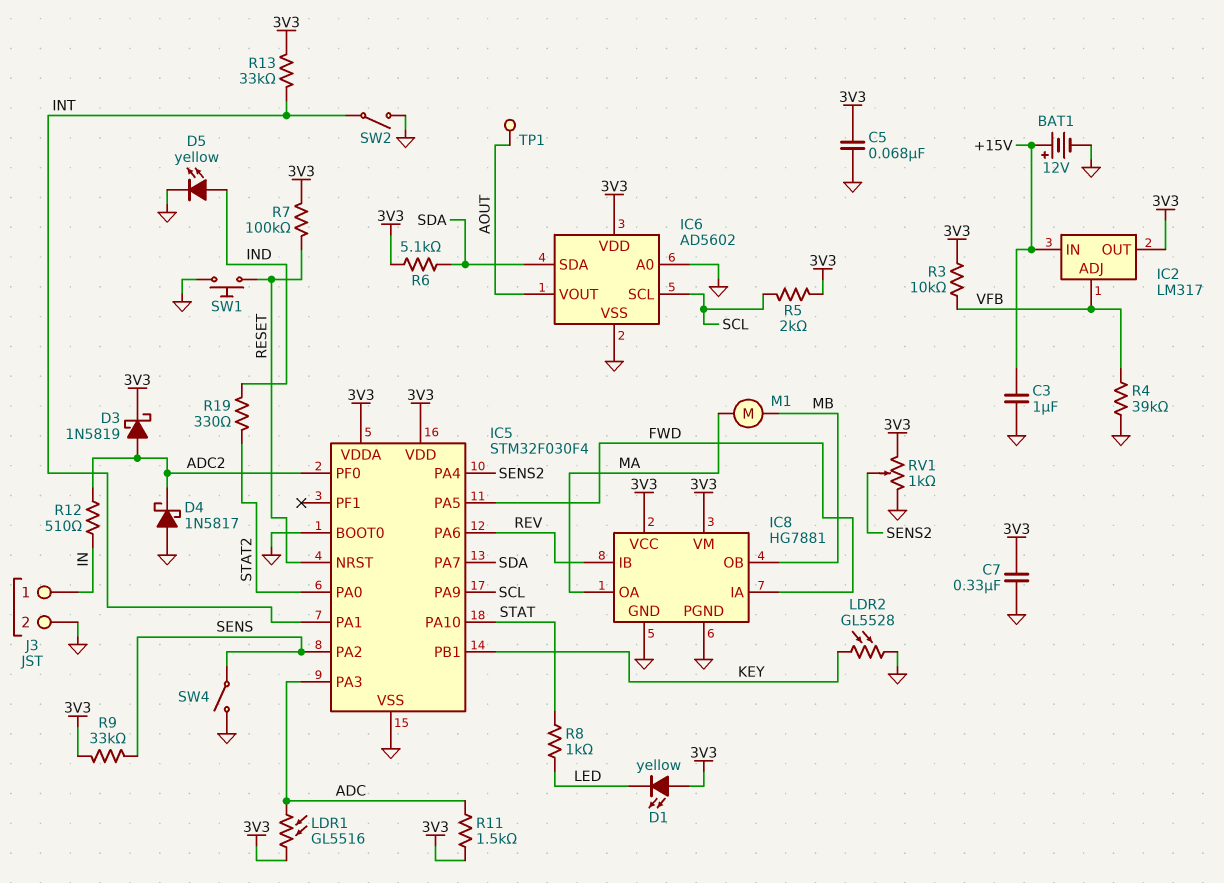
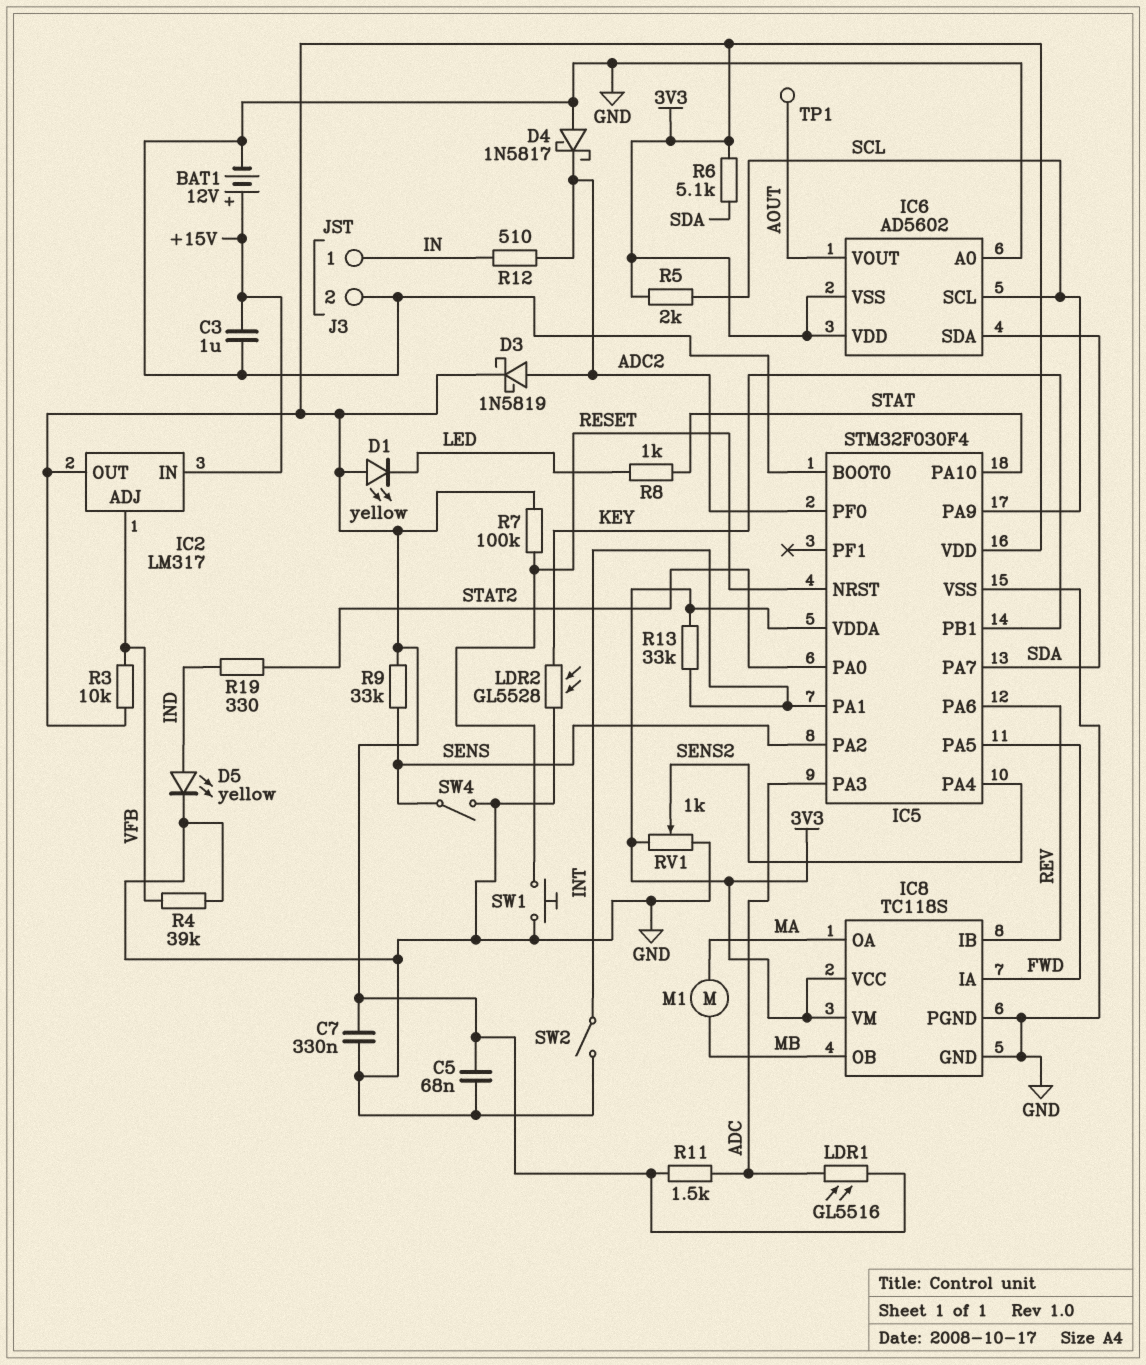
IC6 pin VSS: GND -> 3V3
IC8: HG7881 -> TC118S

